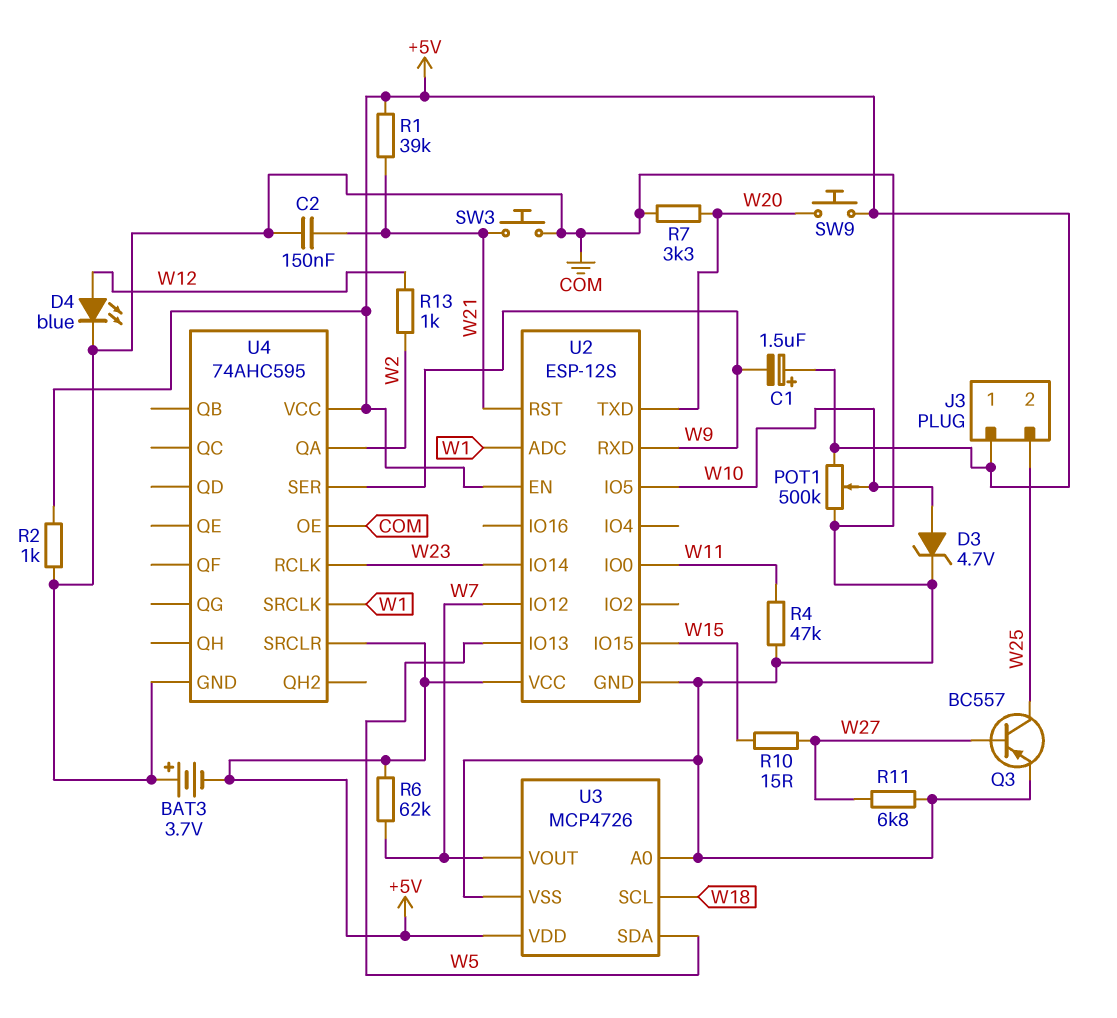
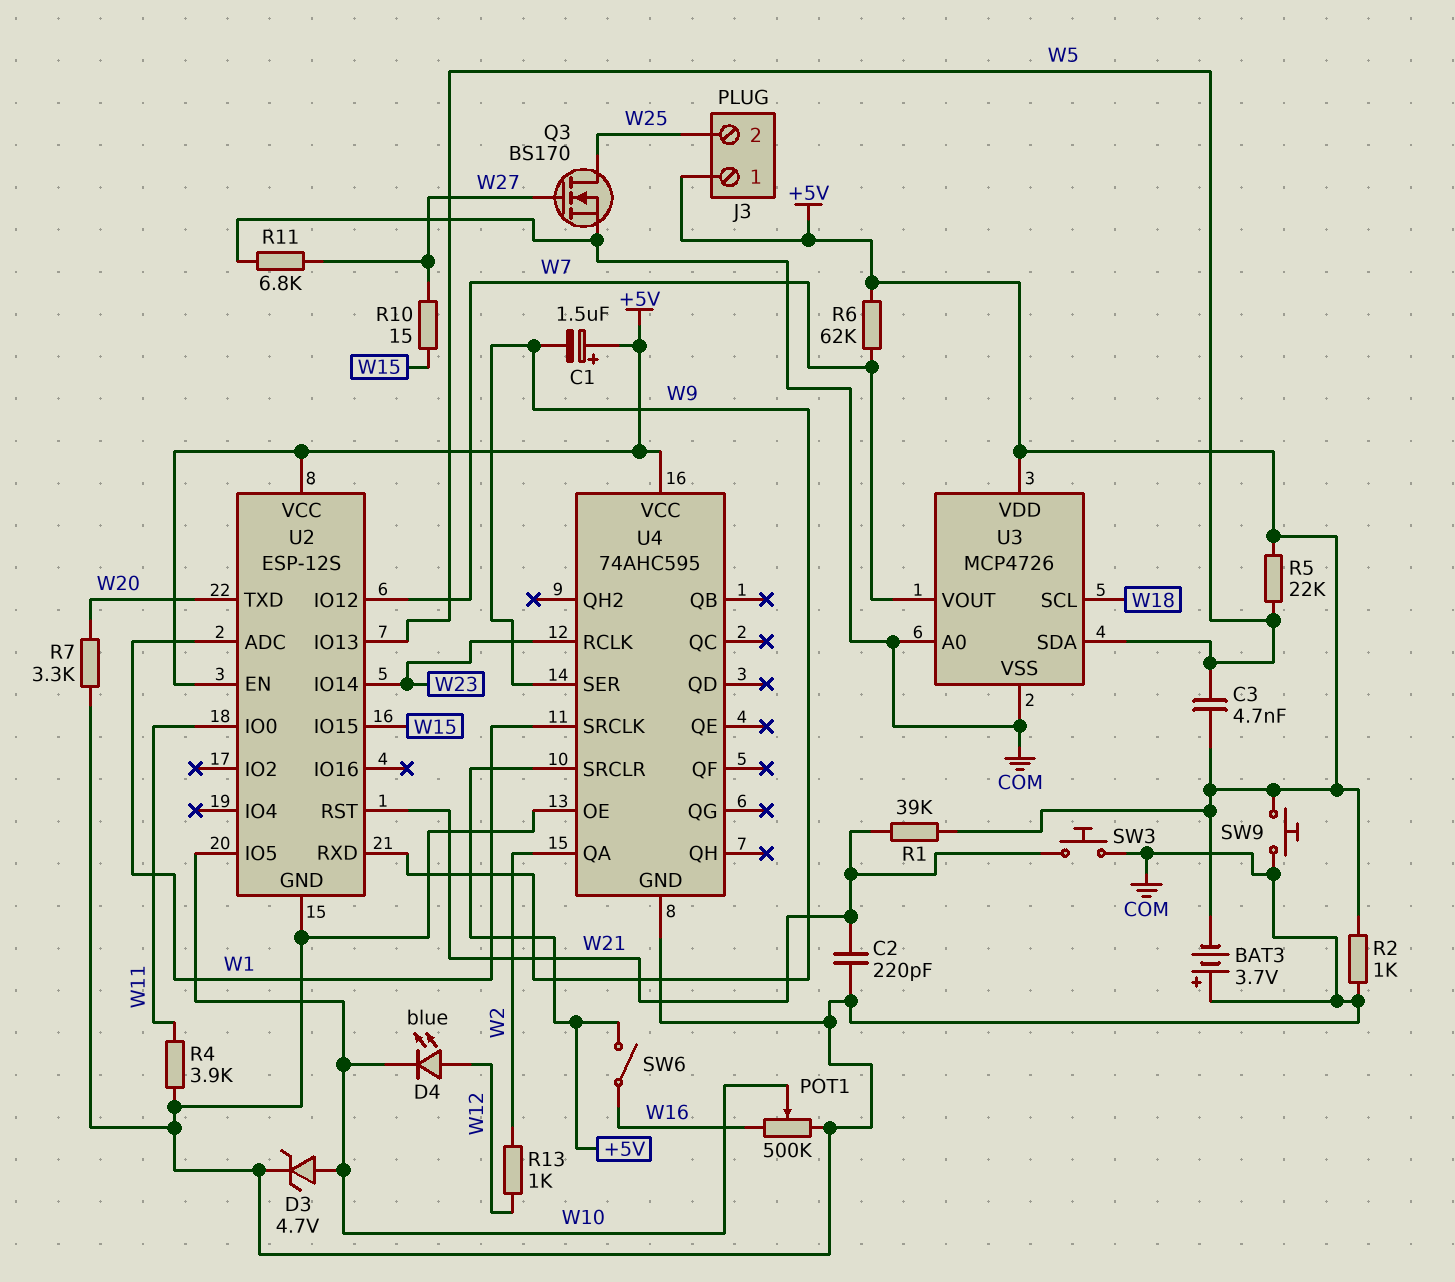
C2: 150nF (COM, W21) -> 220pF (COM, W21)
C3: none -> 4.7nF (+5V, W5)
D4: LED blue (A W12, K COM) -> LED blue (A W12, K W10)
POT1: 500k (+5V, COM, wiper W10) -> 500k (COM, W16, wiper W10)
Q3: PNP BC557 (B W27, C W25, E COM) -> NMOS BS170 (G W27, D W25, S COM)
R4: 47k (COM, W11) -> 3.9k (COM, W11)
R5: none -> 22k (+5V, W5)
SW6: none -> switch (+5V, W16)
SW9: button (+5V, W20) -> button (+5V, COM)

